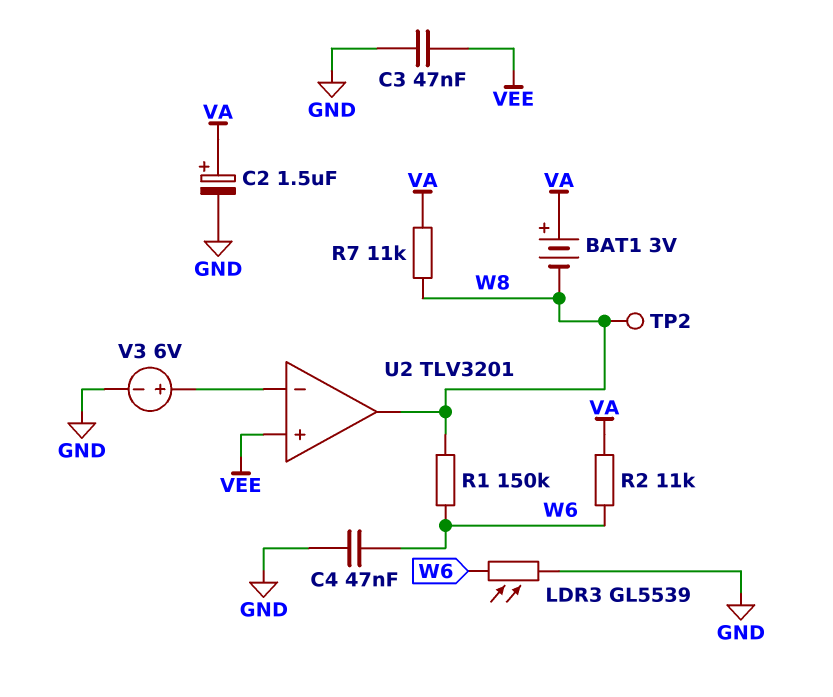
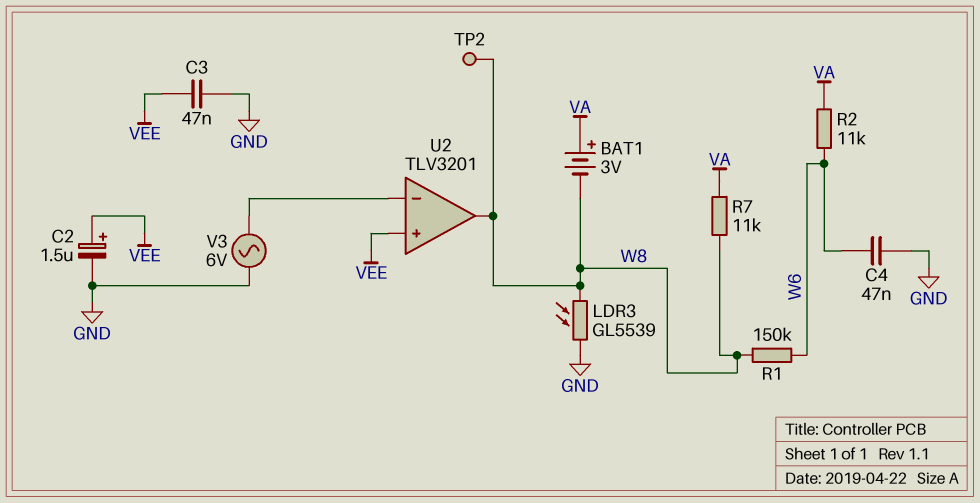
C2: 1.5uF (plus VA, minus GND) -> 1.5uF (plus VEE, minus GND)
LDR3: GL5539 (GND, W6) -> GL5539 (GND, W8)
V3: 6V (plus U2/in-, minus GND) -> AC 6V (GND, U2/in-)

